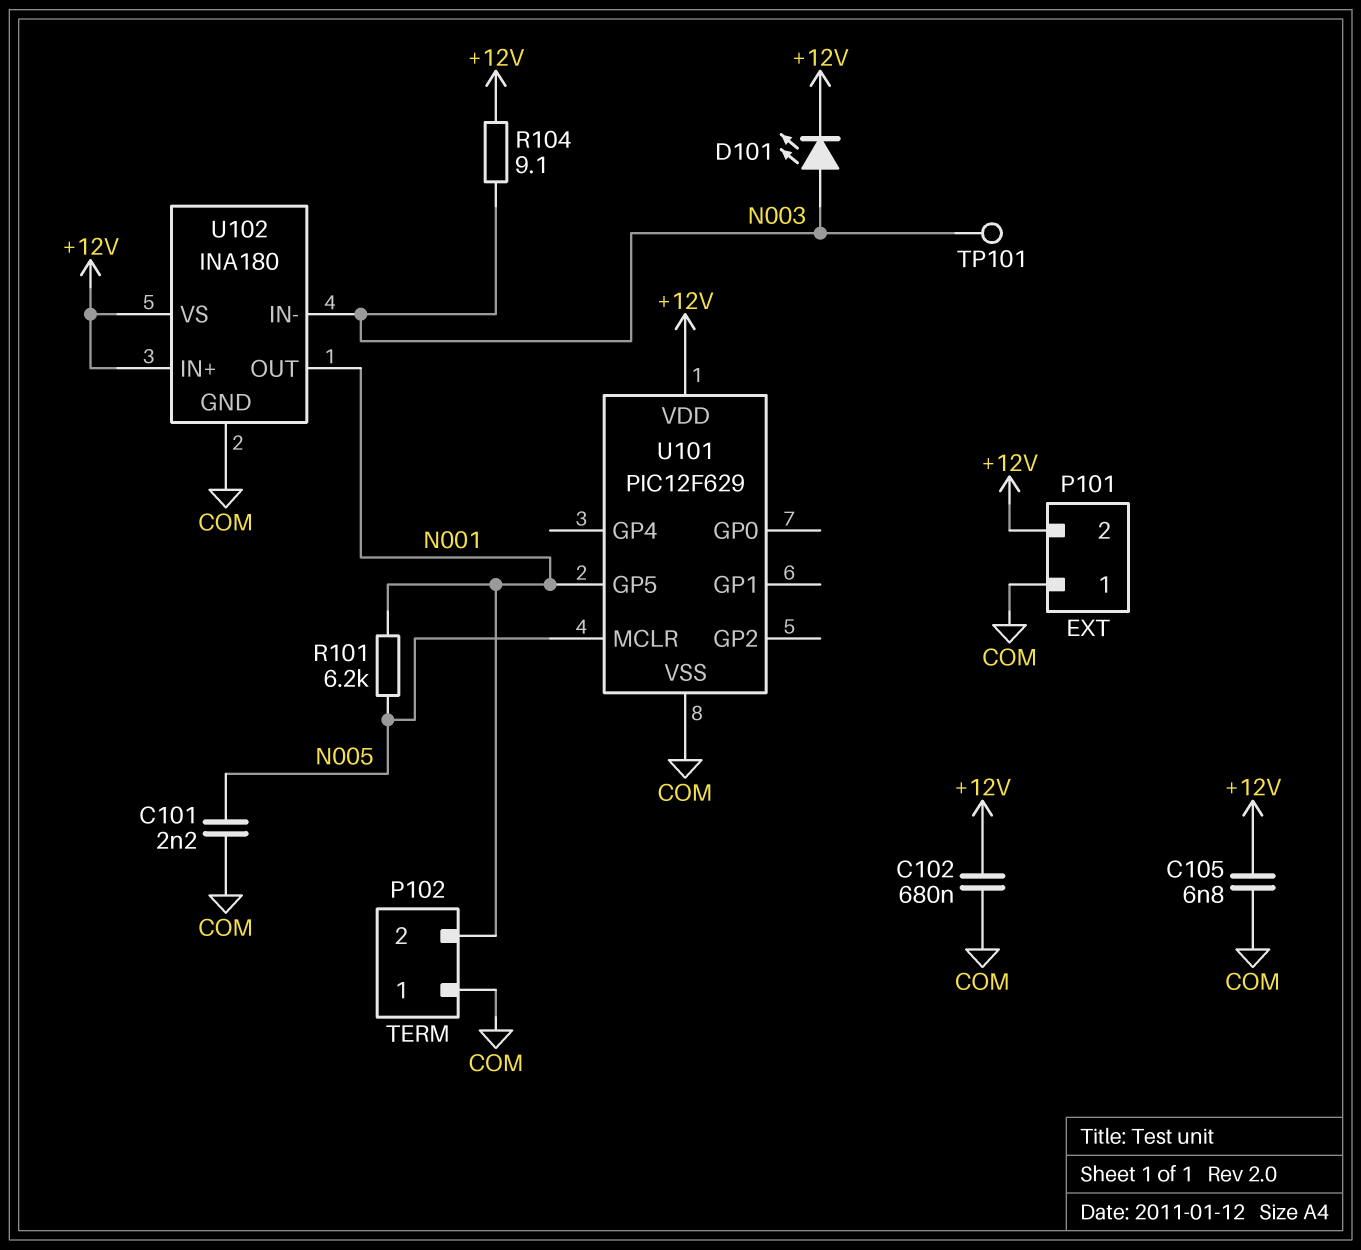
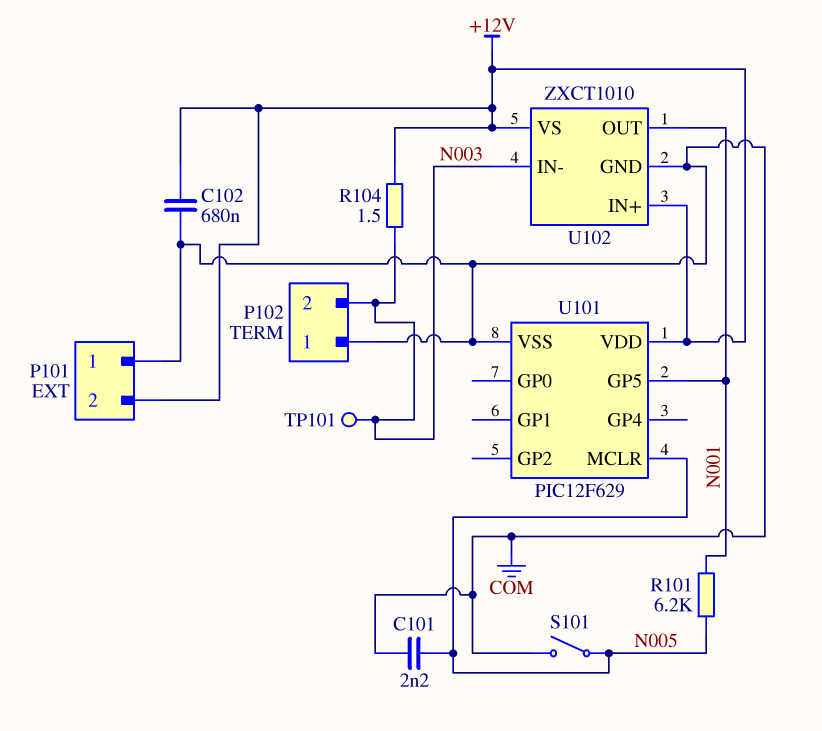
C105: 6.8nF (+12V, COM) -> none
D101: LED (A N003, K +12V) -> none
P102 pin 2: N001 -> N003
R104: 9.1 (+12V, N003) -> 1.5 (+12V, N003)
S101: none -> switch (COM, N005)
U102: INA180 -> ZXCT1010

